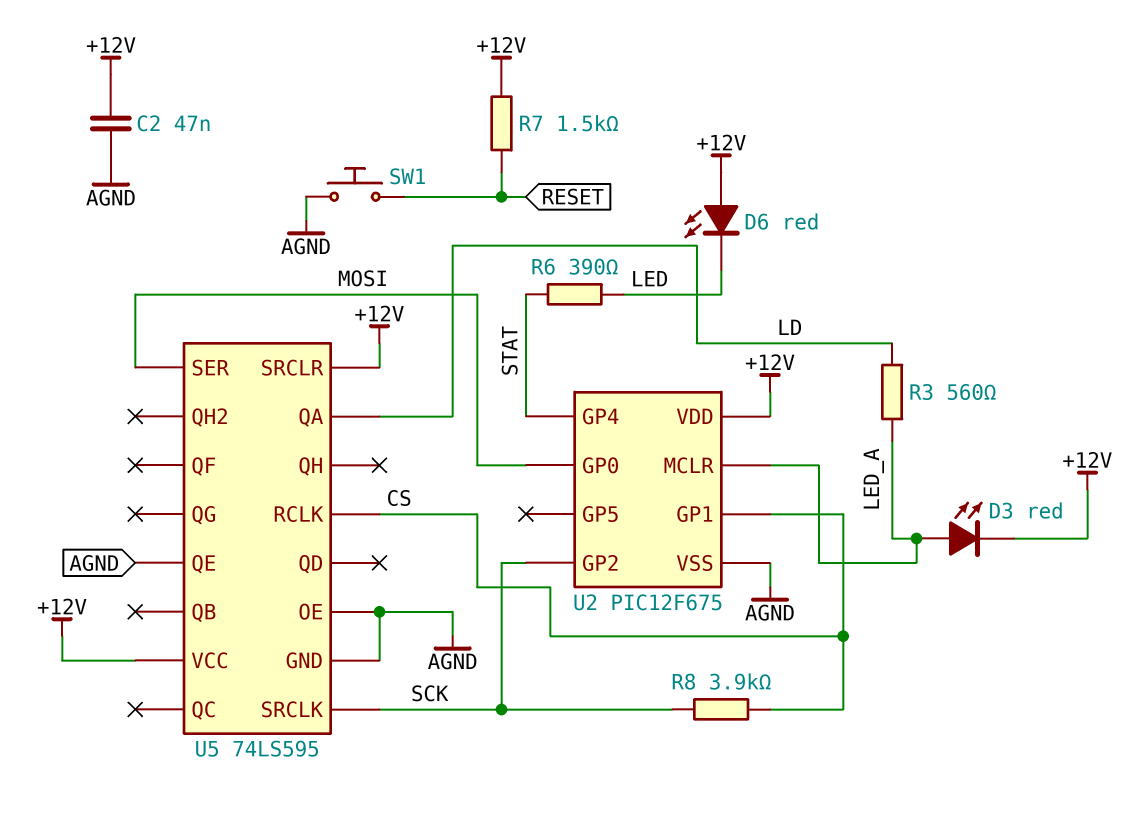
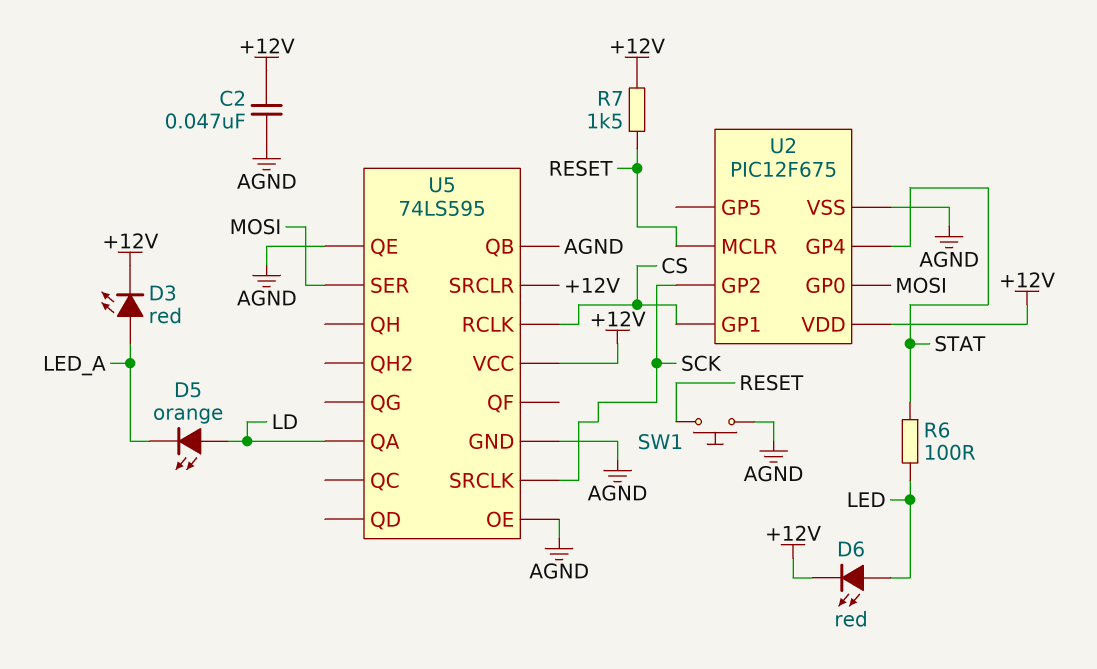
D5: none -> LED orange (A LD, K LED_A)
D6: LED red (A +12V, K LED) -> LED red (A LED, K +12V)
R3: 560 (LD, LED_A) -> none
R6: 390 (LED, STAT) -> 100 (LED, STAT)
R8: 3.9k (CS, SCK) -> none
U2 pin MCLR: LED_A -> RESET
U5 pin QB: none -> AGND

